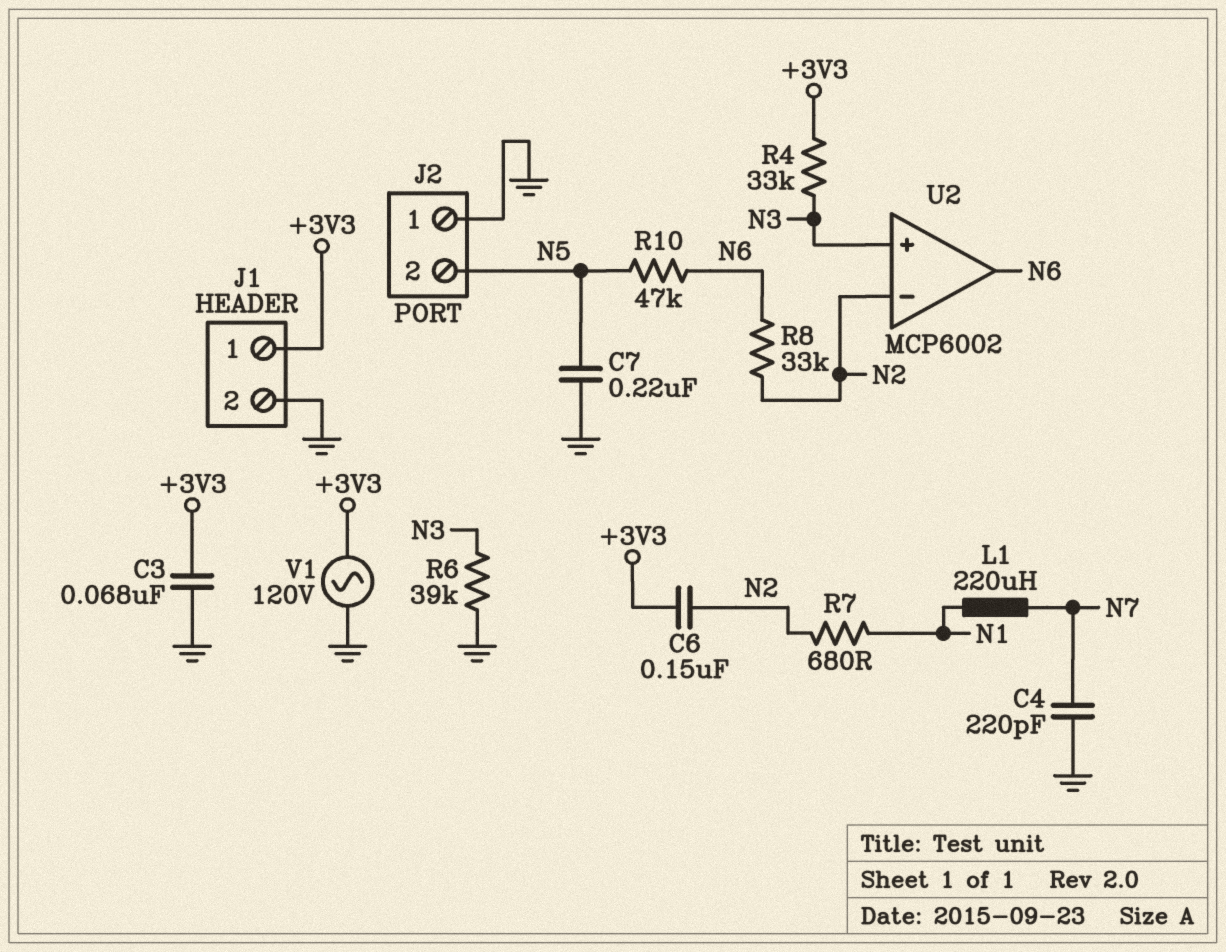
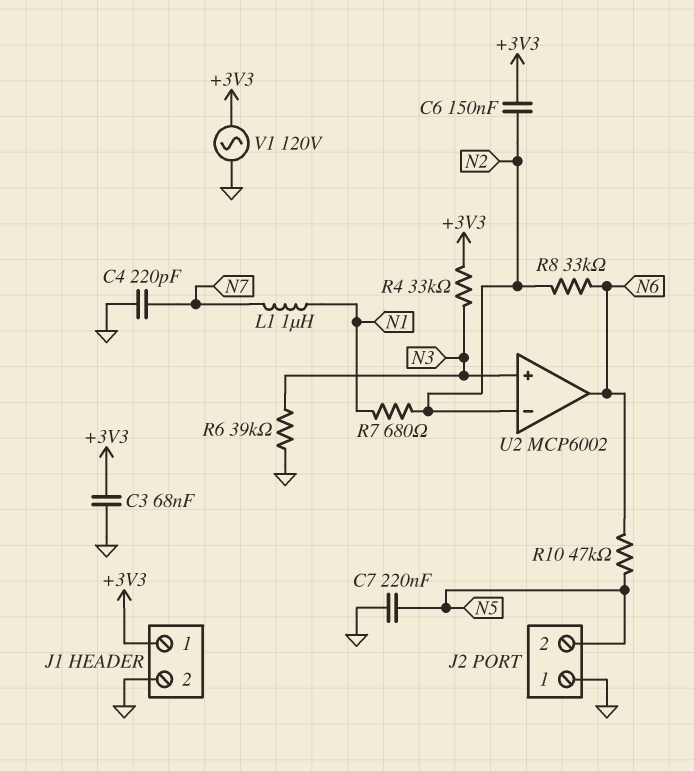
L1: 220uH (N1, N7) -> 1uH (N1, N7)

